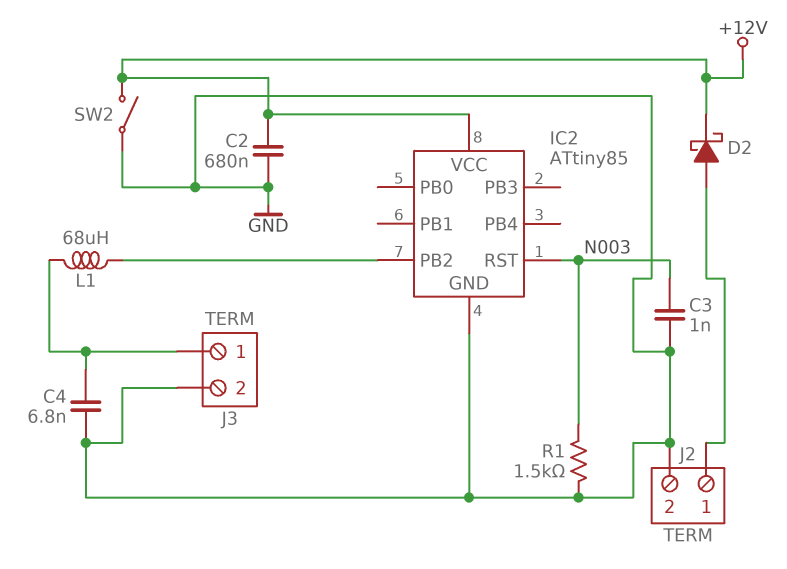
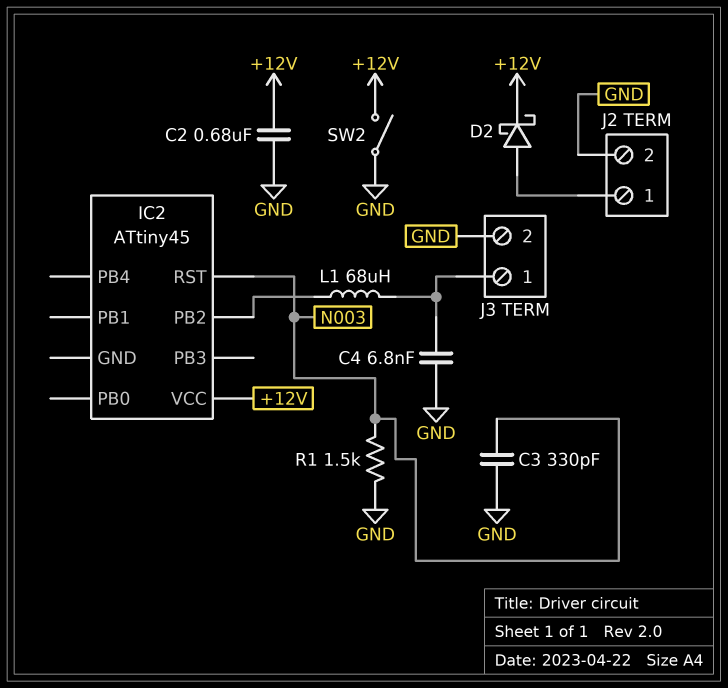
C3: 1nF (GND, N003) -> 330pF (GND, N003)
IC2: ATtiny85 -> ATtiny45
IC2 pin GND: GND -> none

